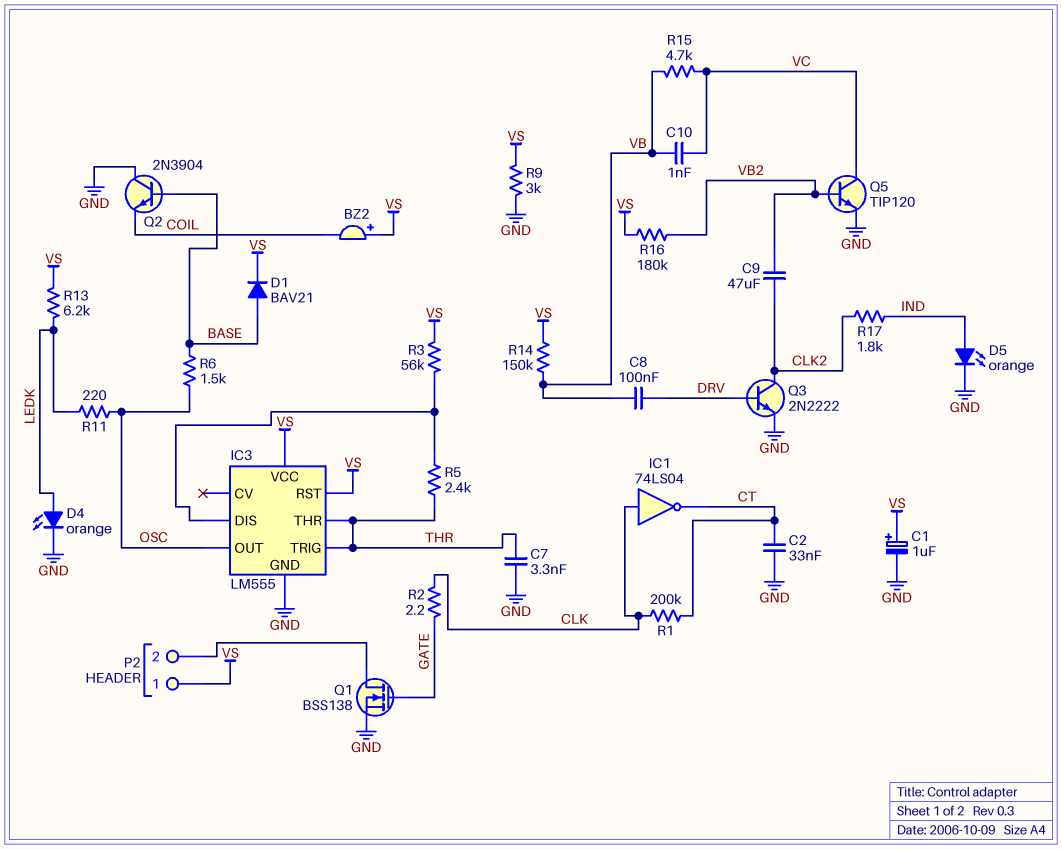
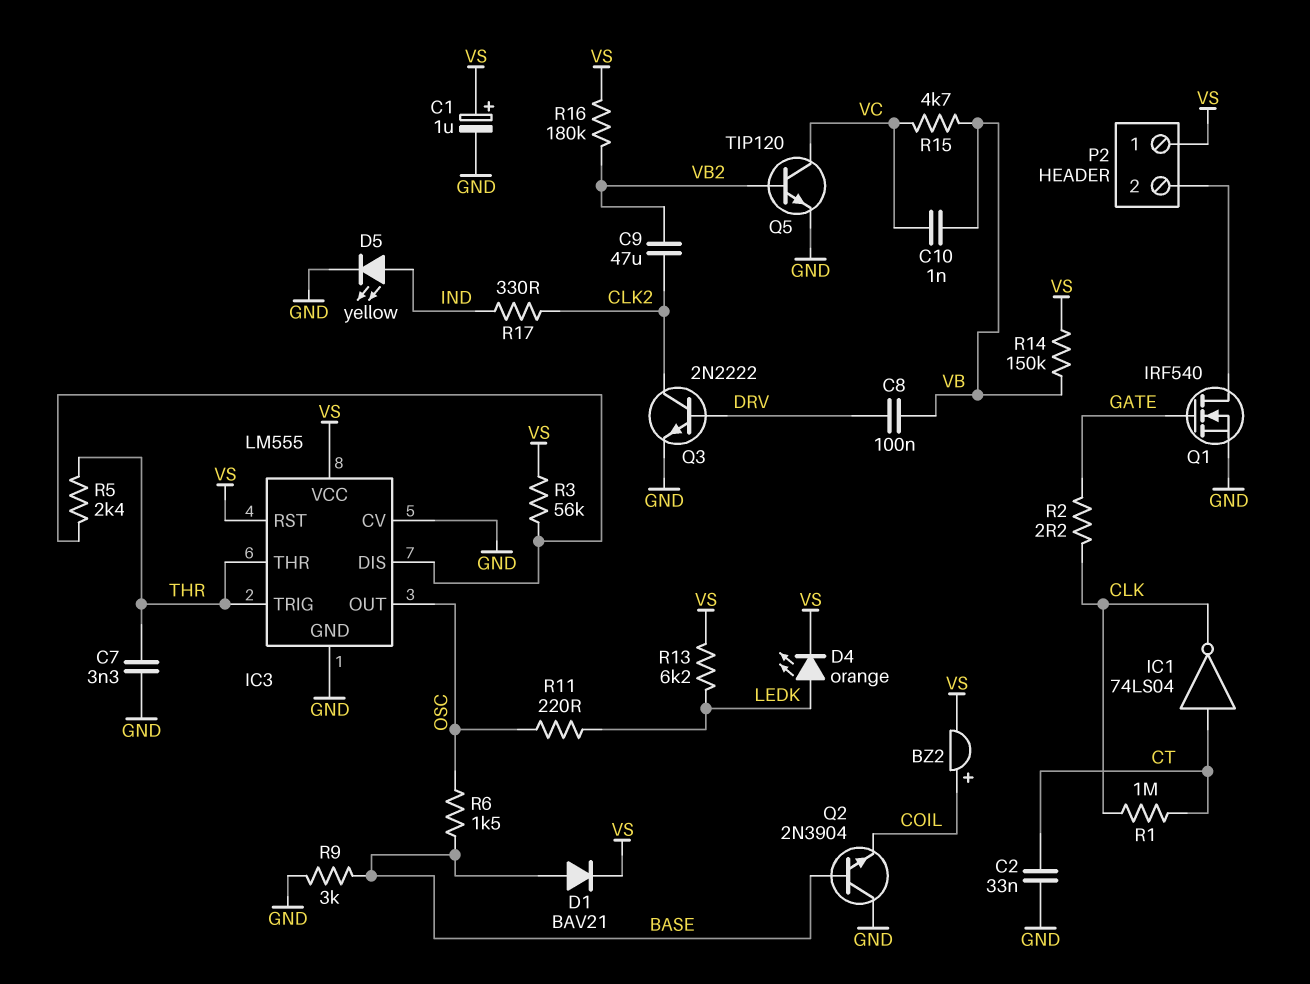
BZ2: buzzer (plus VS, minus COIL) -> buzzer (plus COIL, minus VS)
D4: LED orange (A LEDK, K GND) -> LED orange (A LEDK, K VS)
D5: LED orange (A IND, K GND) -> LED yellow (A IND, K GND)
IC1: NOT 74LS04 (in CLK, out CT) -> NOT 74LS04 (in CT, out CLK)
IC3 pin CV: none -> GND
Q1: NMOS BSS138 (G GATE, D P2/2, S GND) -> NMOS IRF540 (G GATE, D P2/2, S GND)
R1: 200k (CLK, CT) -> 1M (CLK, CT)
R9: 3k (GND, VS) -> 3k (BASE, GND)
R17: 1.8k (CLK2, IND) -> 330 (CLK2, IND)

